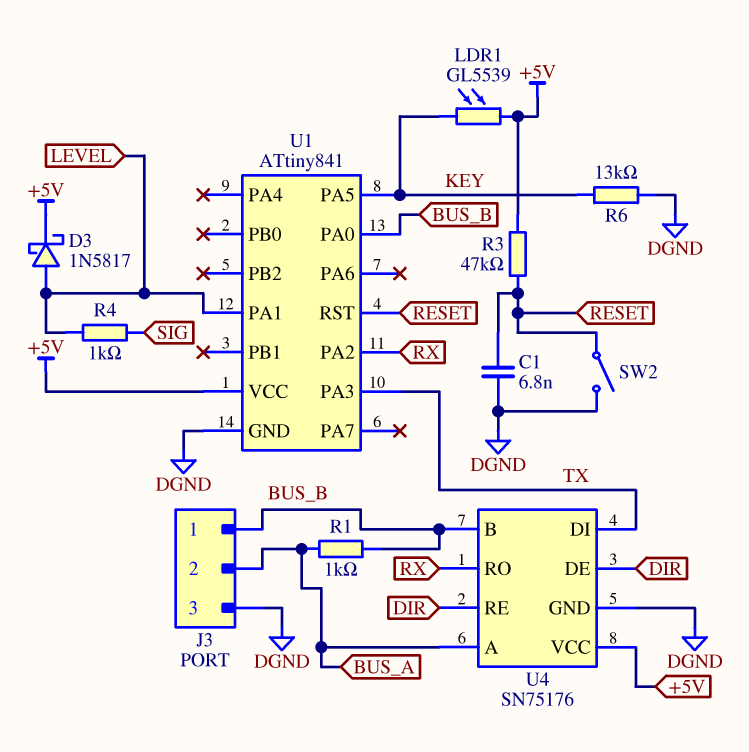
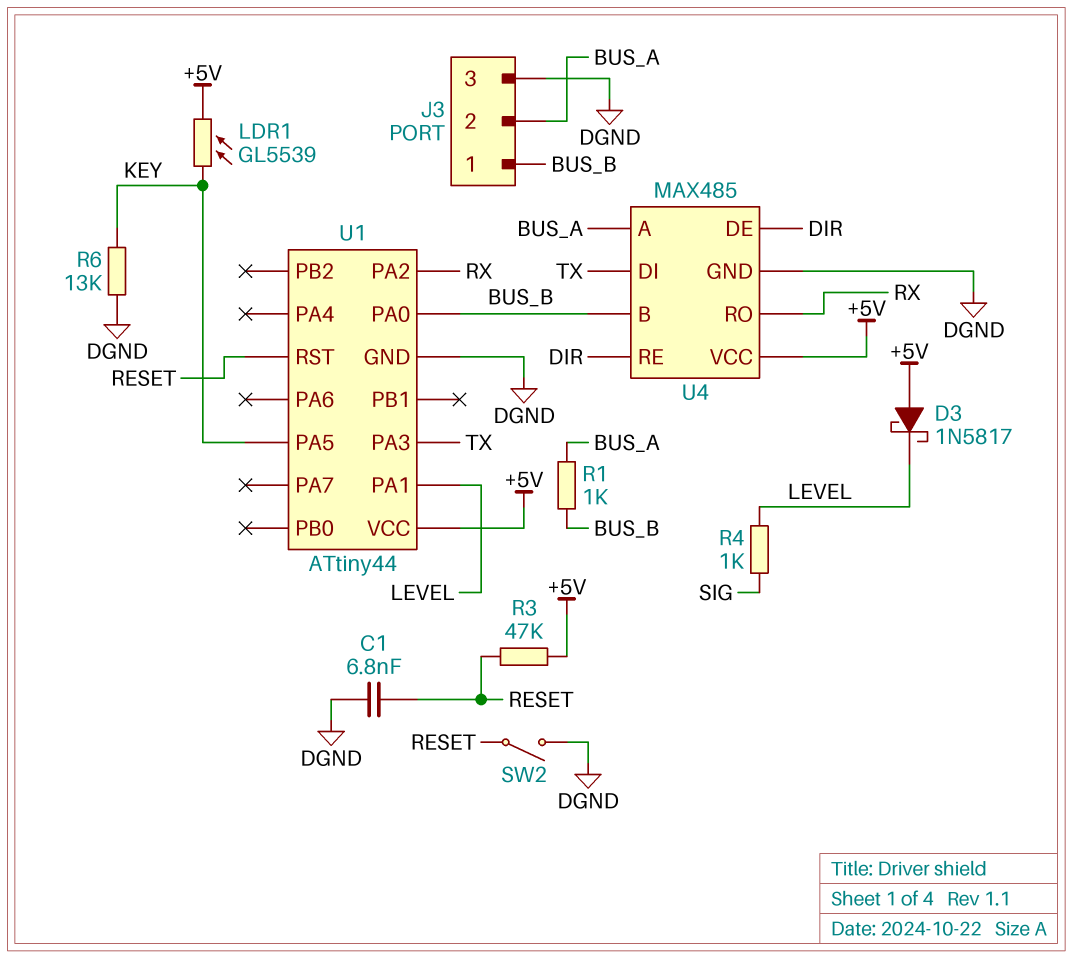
D3: schottky 1N5817 (A LEVEL, K +5V) -> schottky 1N5817 (A +5V, K LEVEL)
U1: ATtiny841 -> ATtiny44
U4: SN75176 -> MAX485

